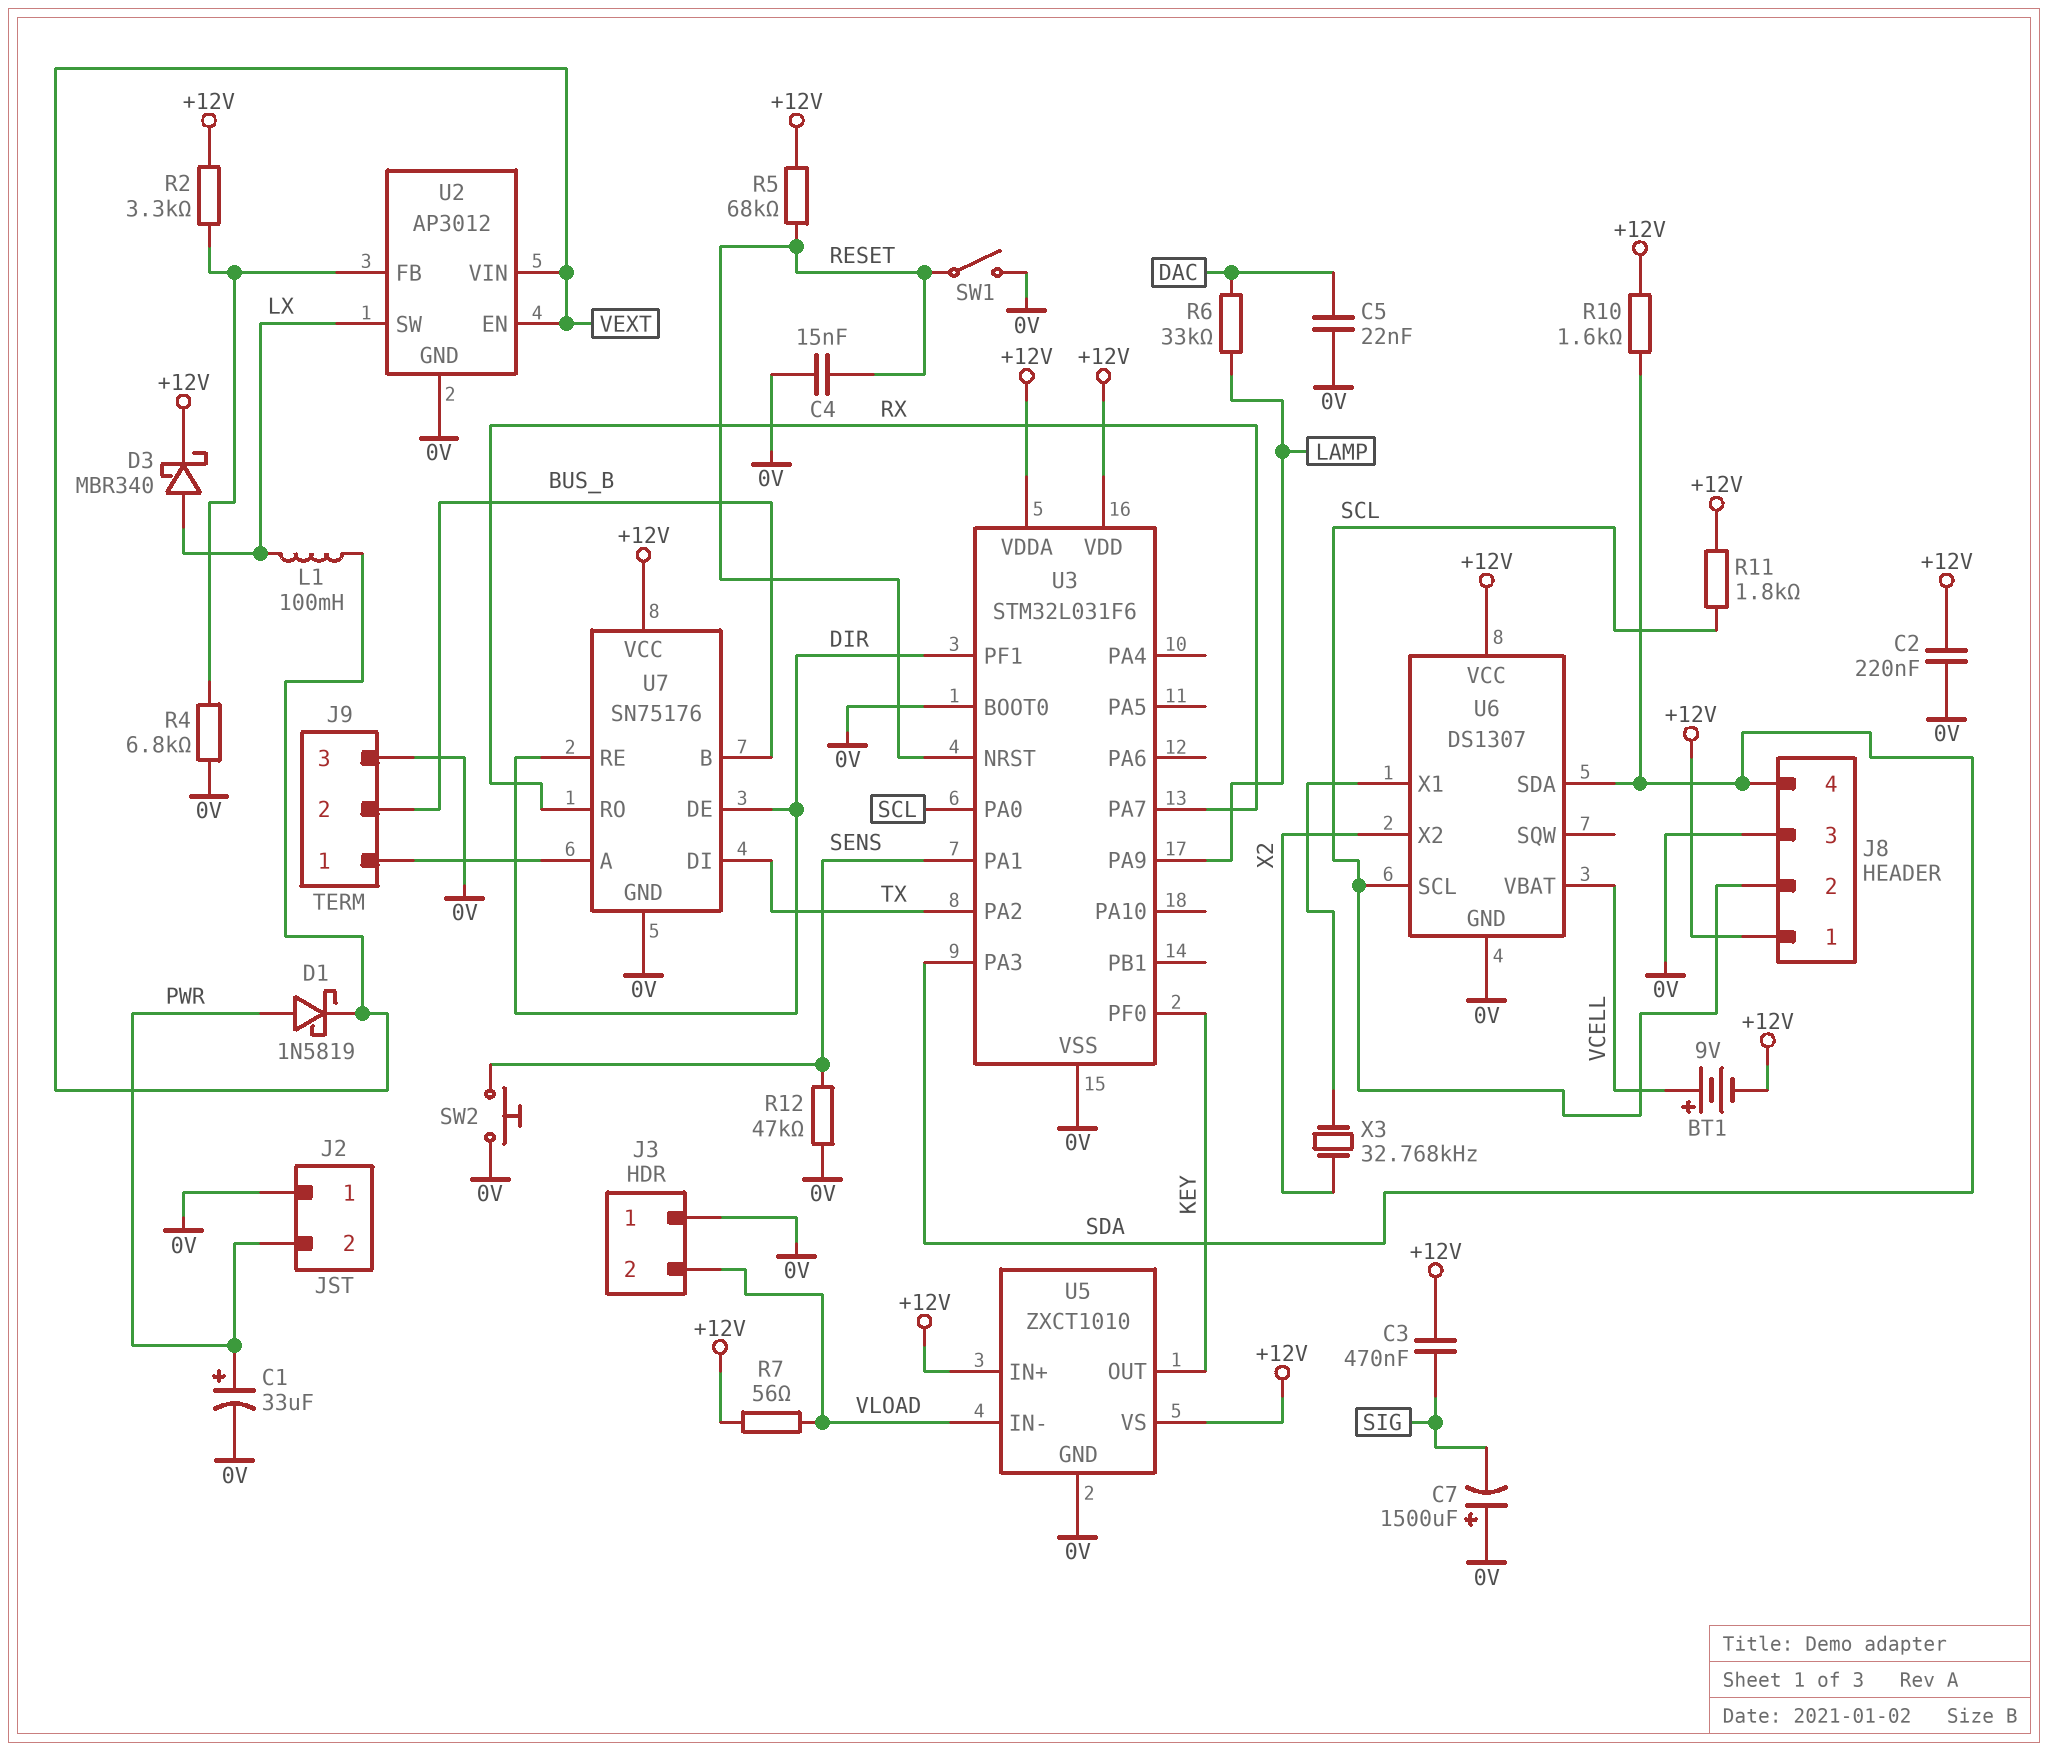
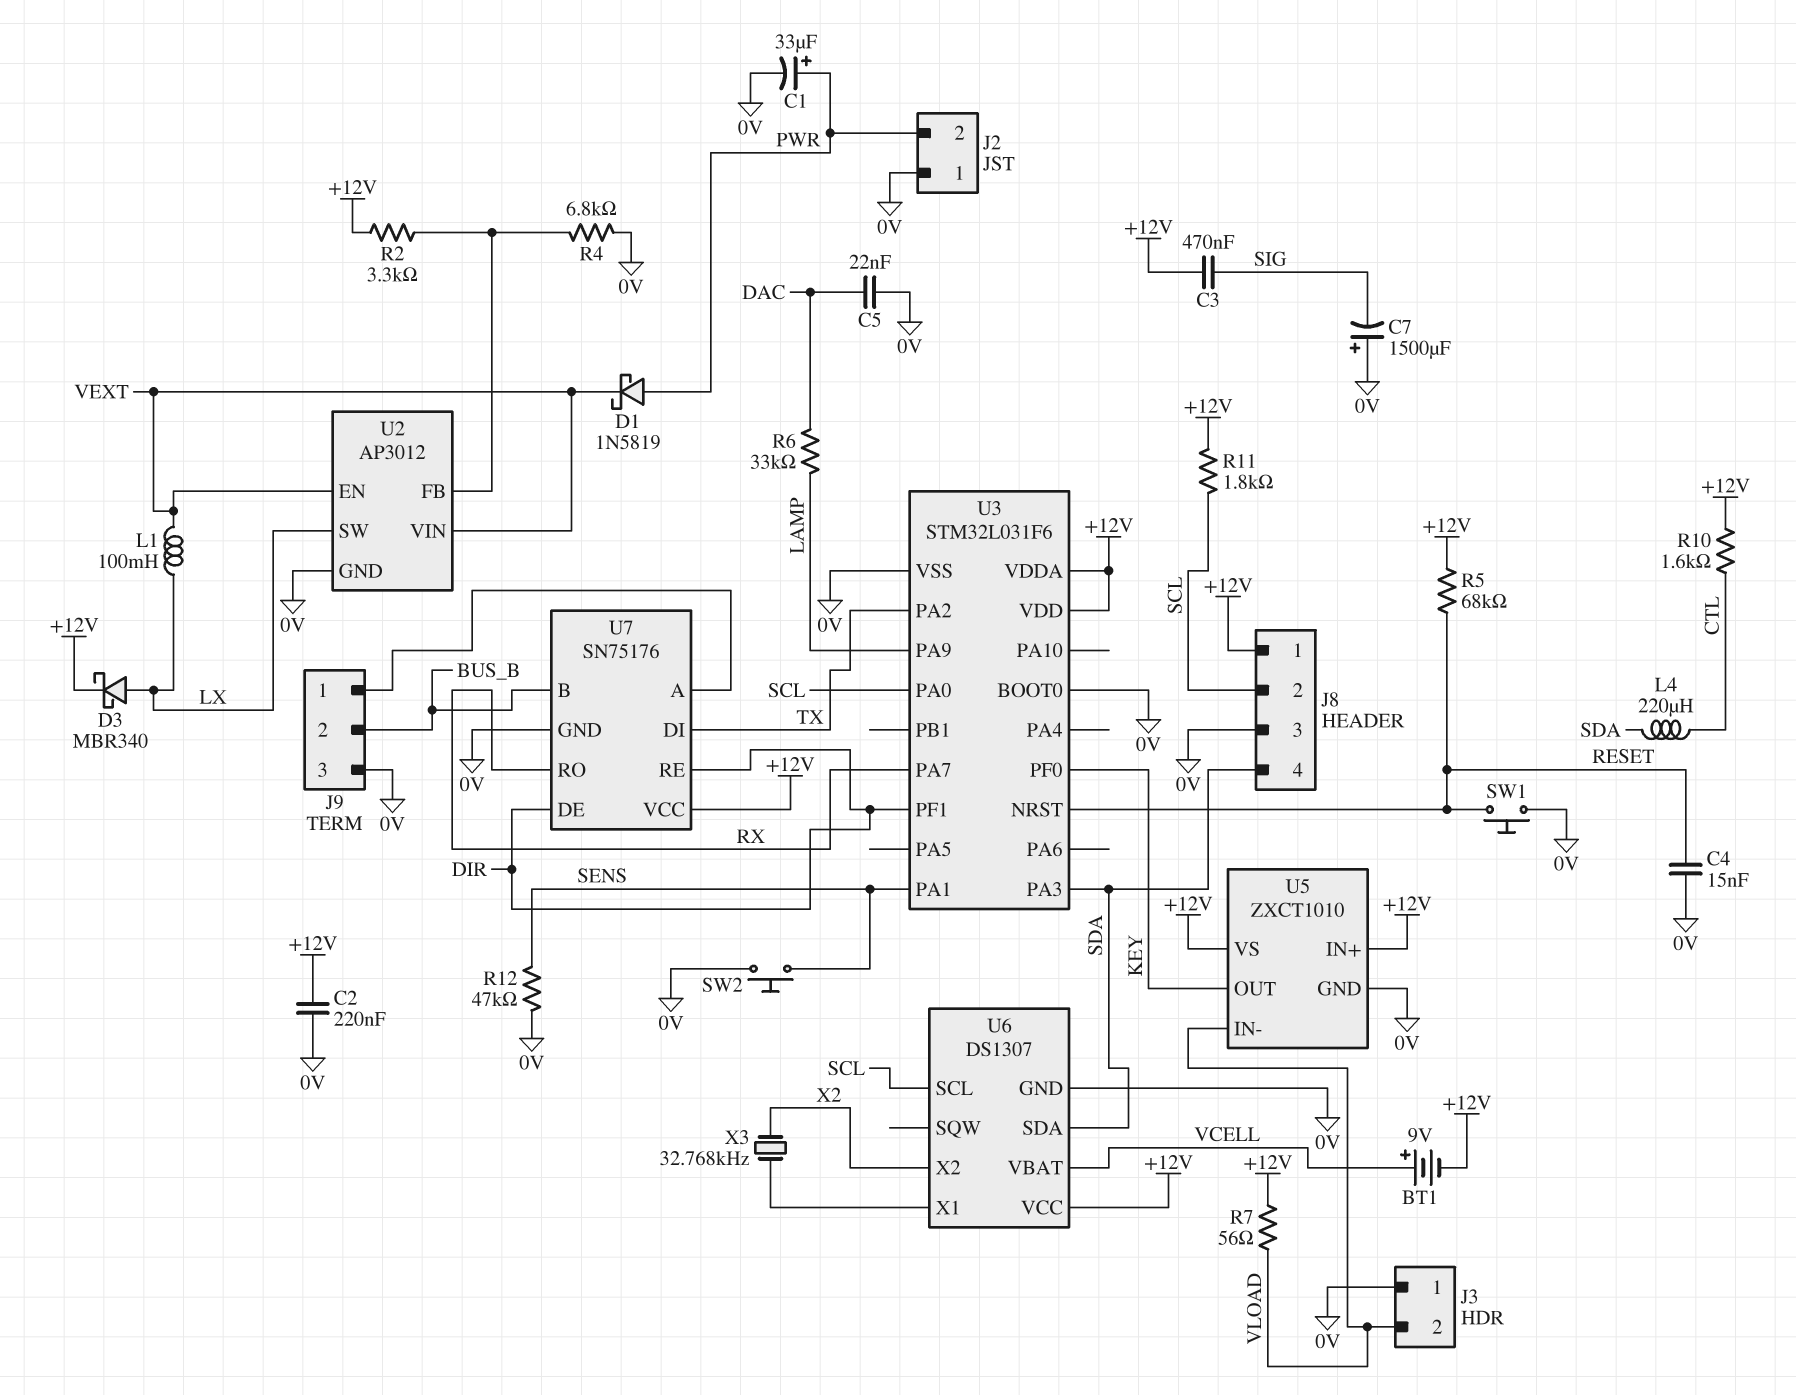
L4: none -> 220uH (CTL, SDA)
R10: 1.6k (+12V, SDA) -> 1.6k (+12V, CTL)
SW1: switch (0V, RESET) -> button (0V, RESET)

